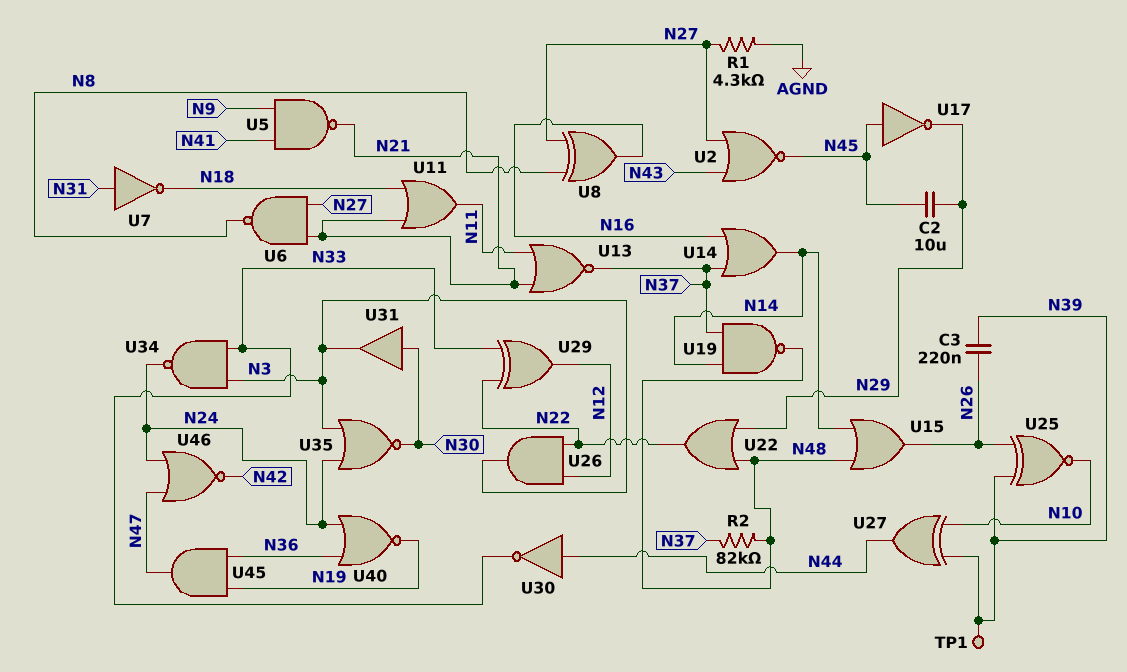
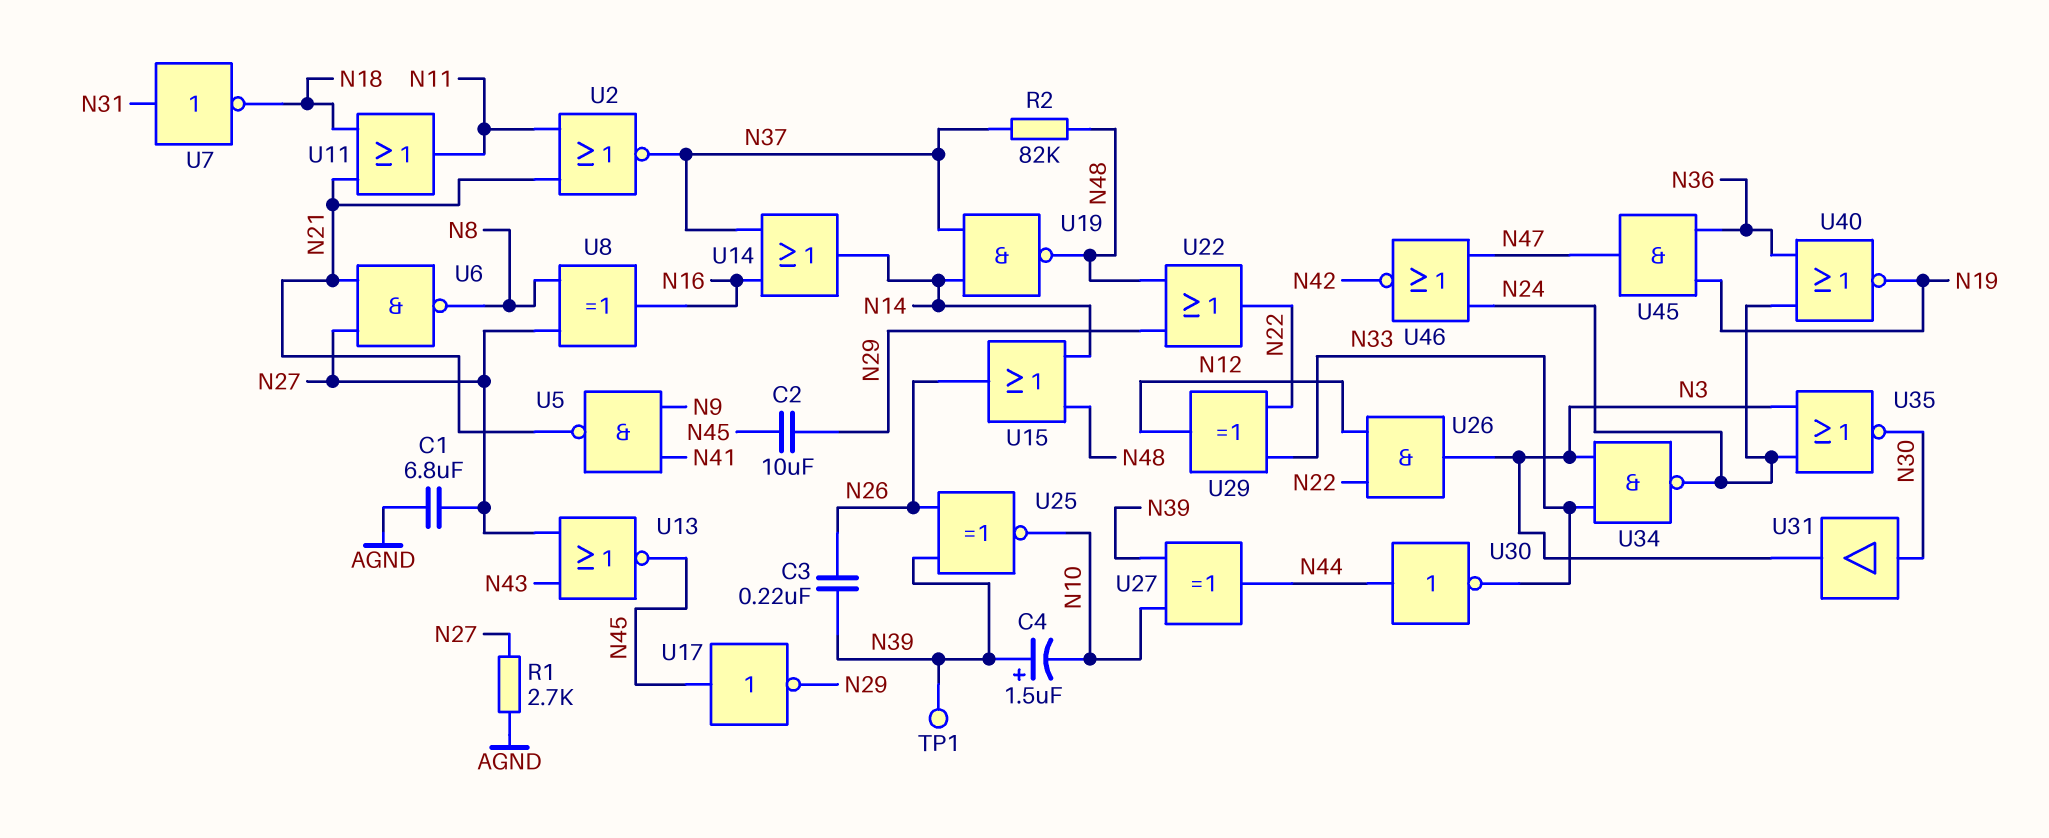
C1: none -> 6.8uF (AGND, N27)
C4: none -> 1.5uF (plus N39, minus N10)
R1: 4.3k (AGND, N27) -> 2.7k (AGND, N27)
U2: NOR (in N27, in N43, out N45) -> NOR (in N11, in N21, out N37)
U13: NOR (in N11, in N21, out N37) -> NOR (in N27, in N43, out N45)

